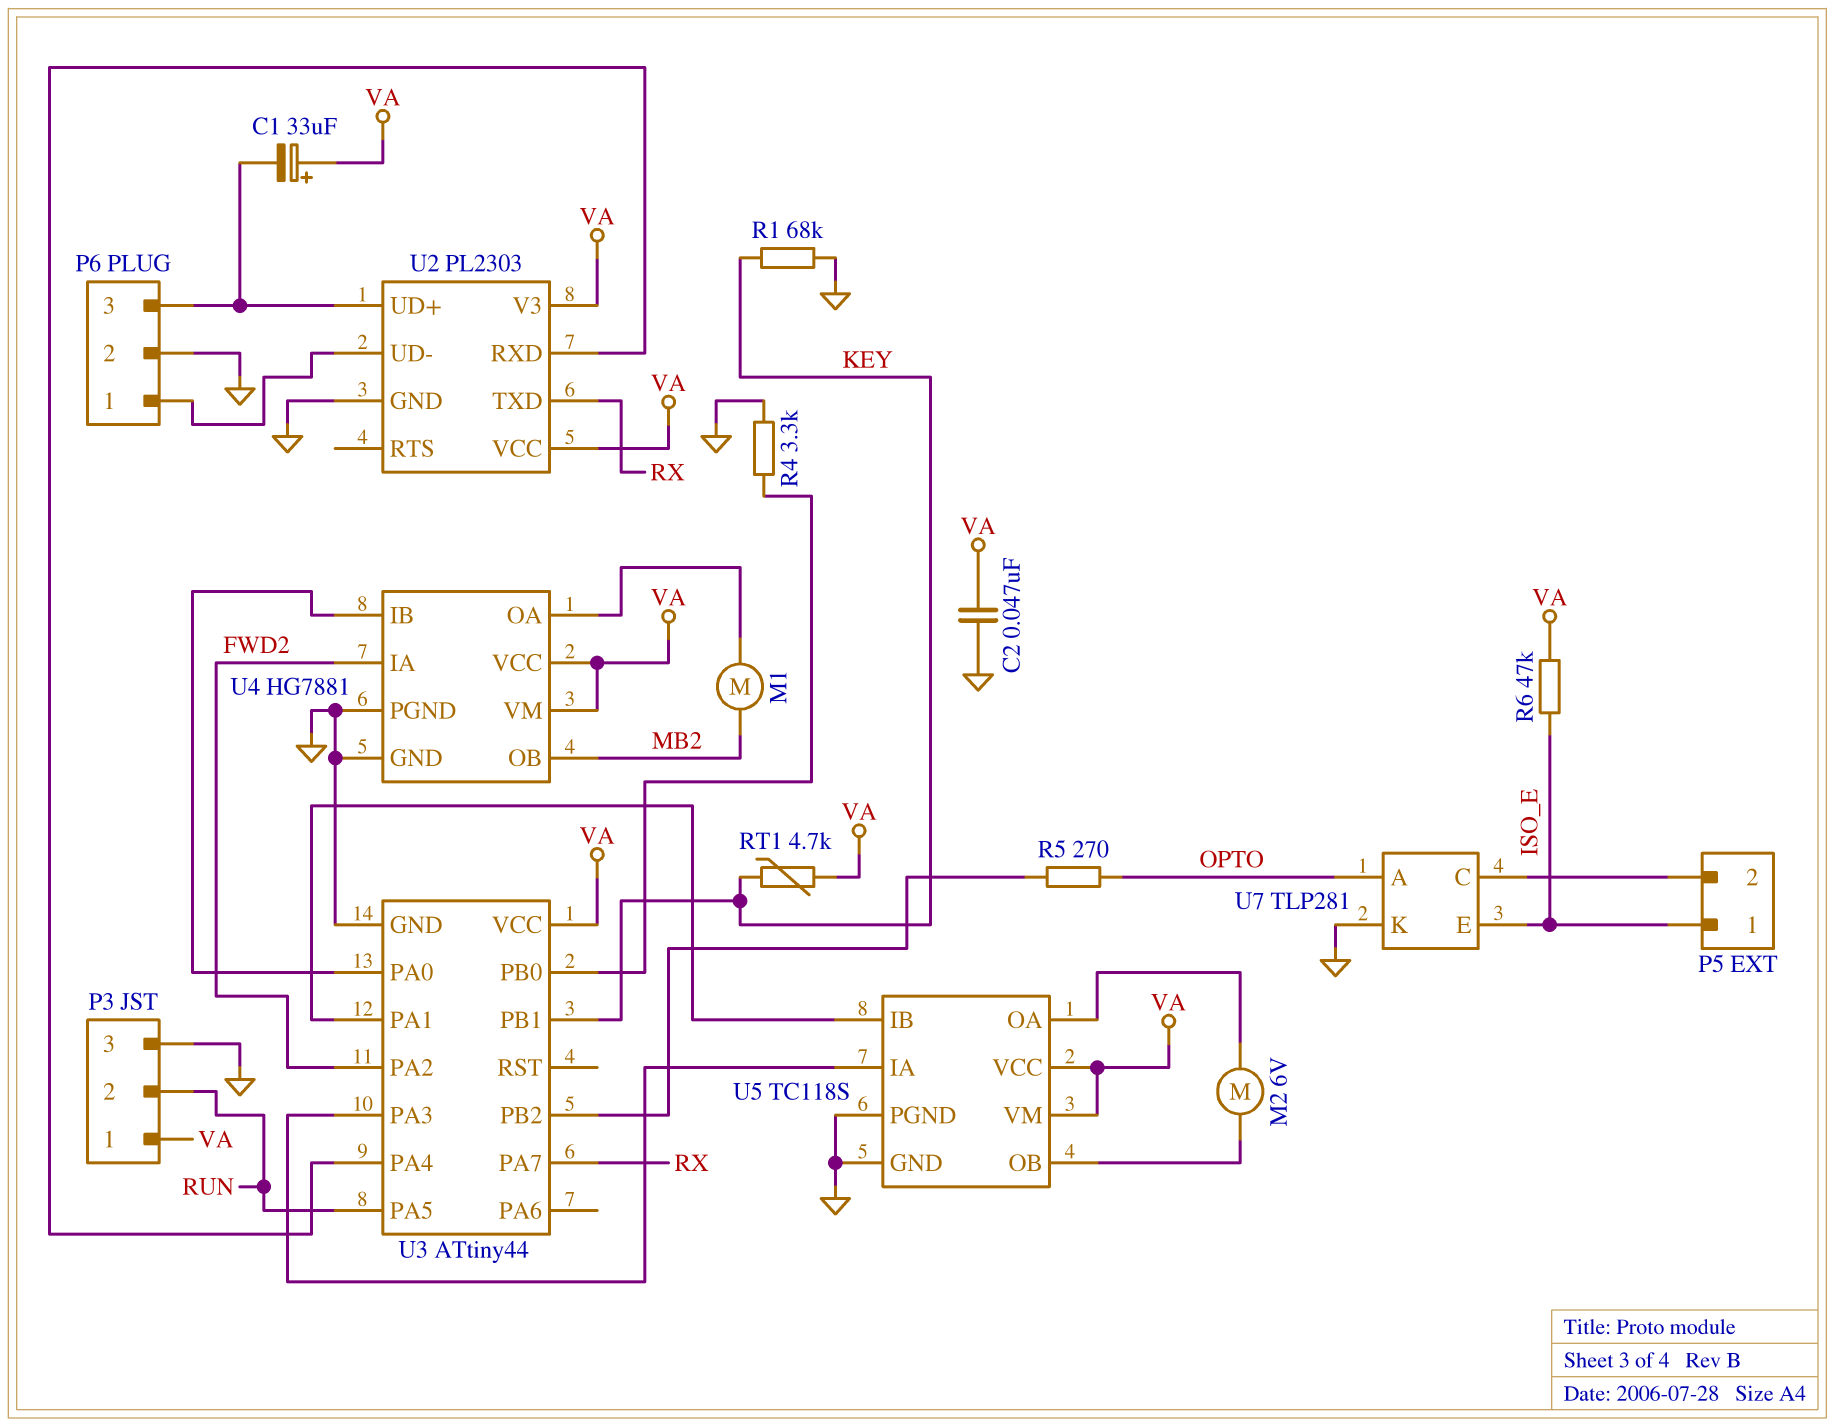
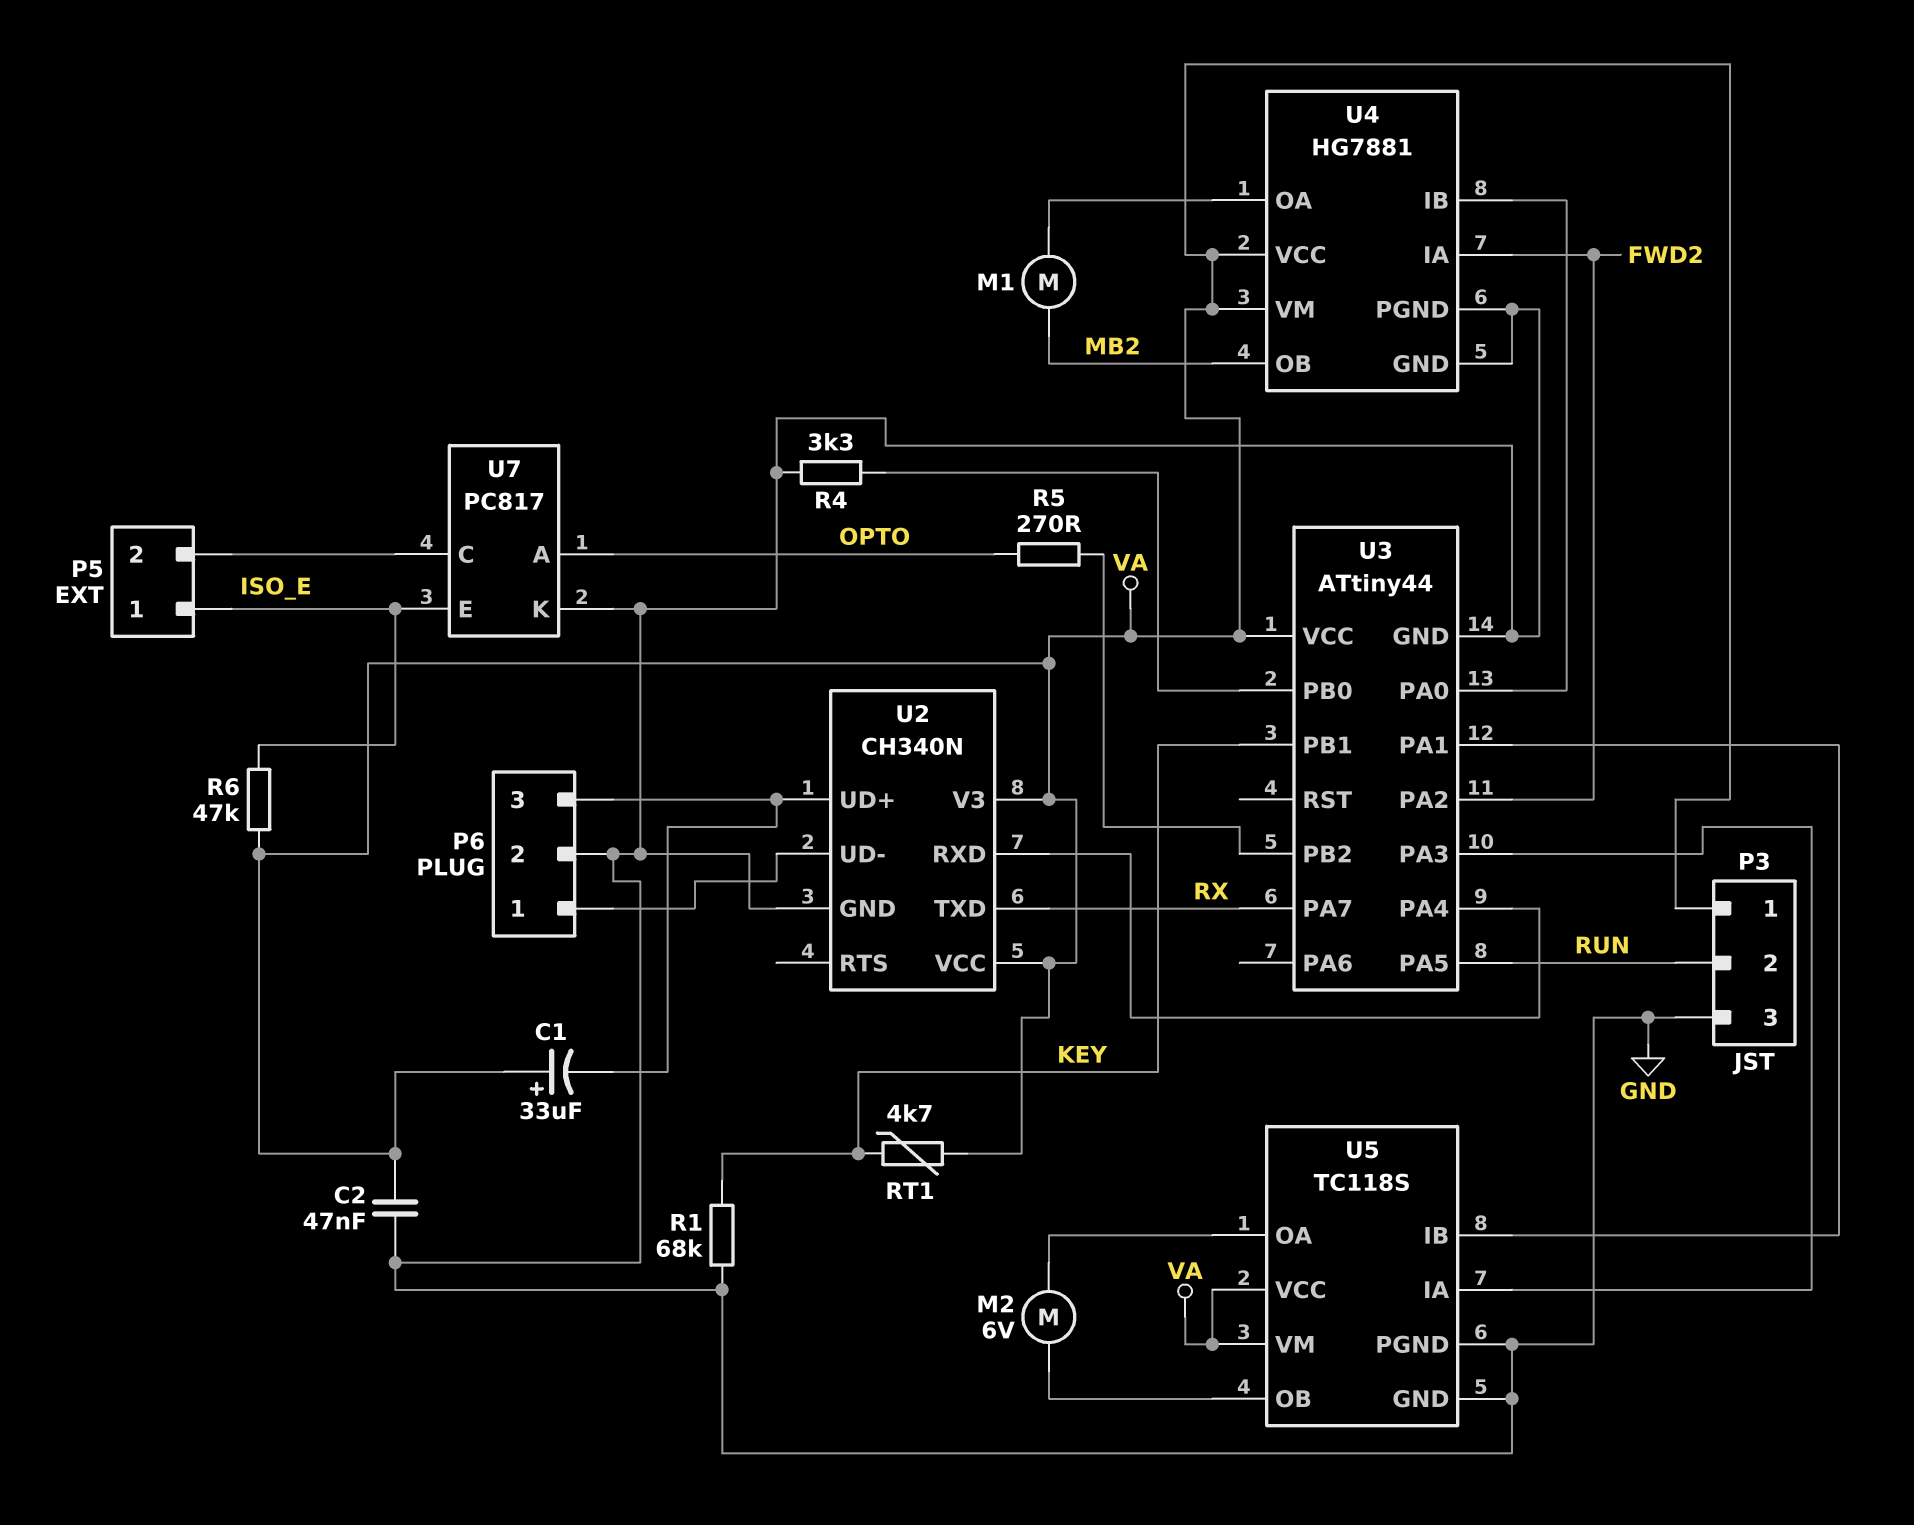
U2: PL2303 -> CH340N
U7: TLP281 -> PC817

